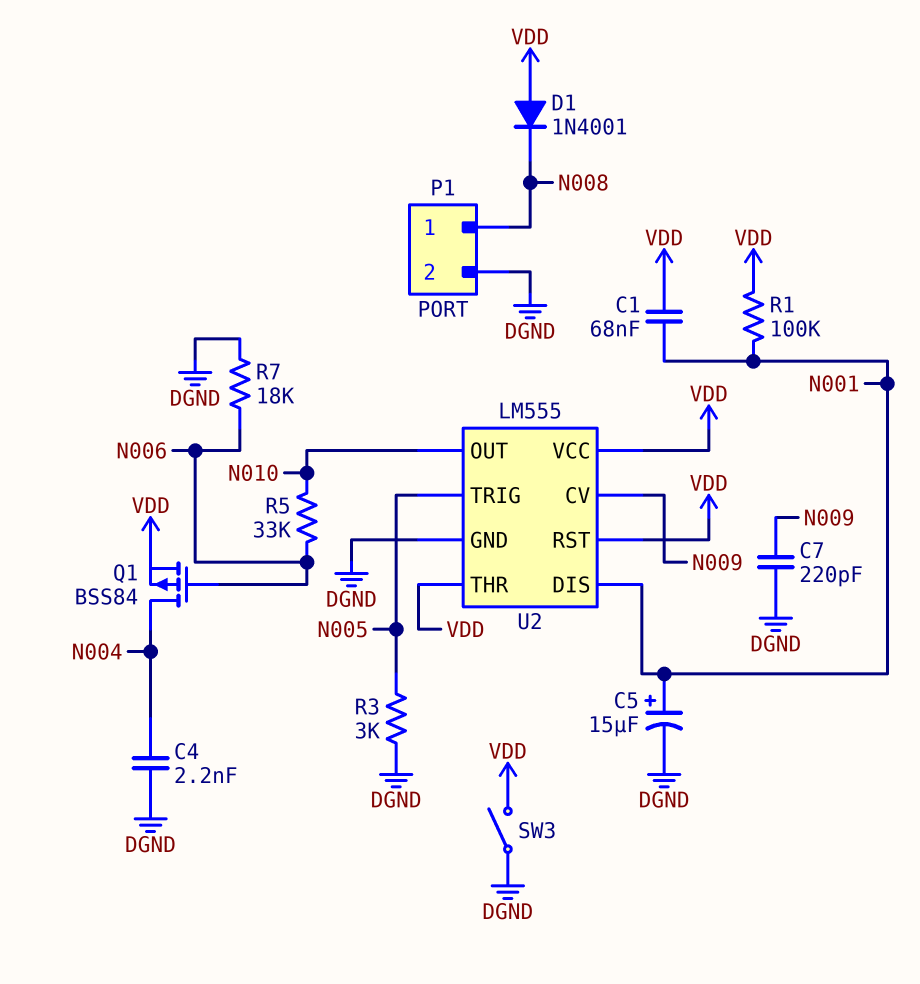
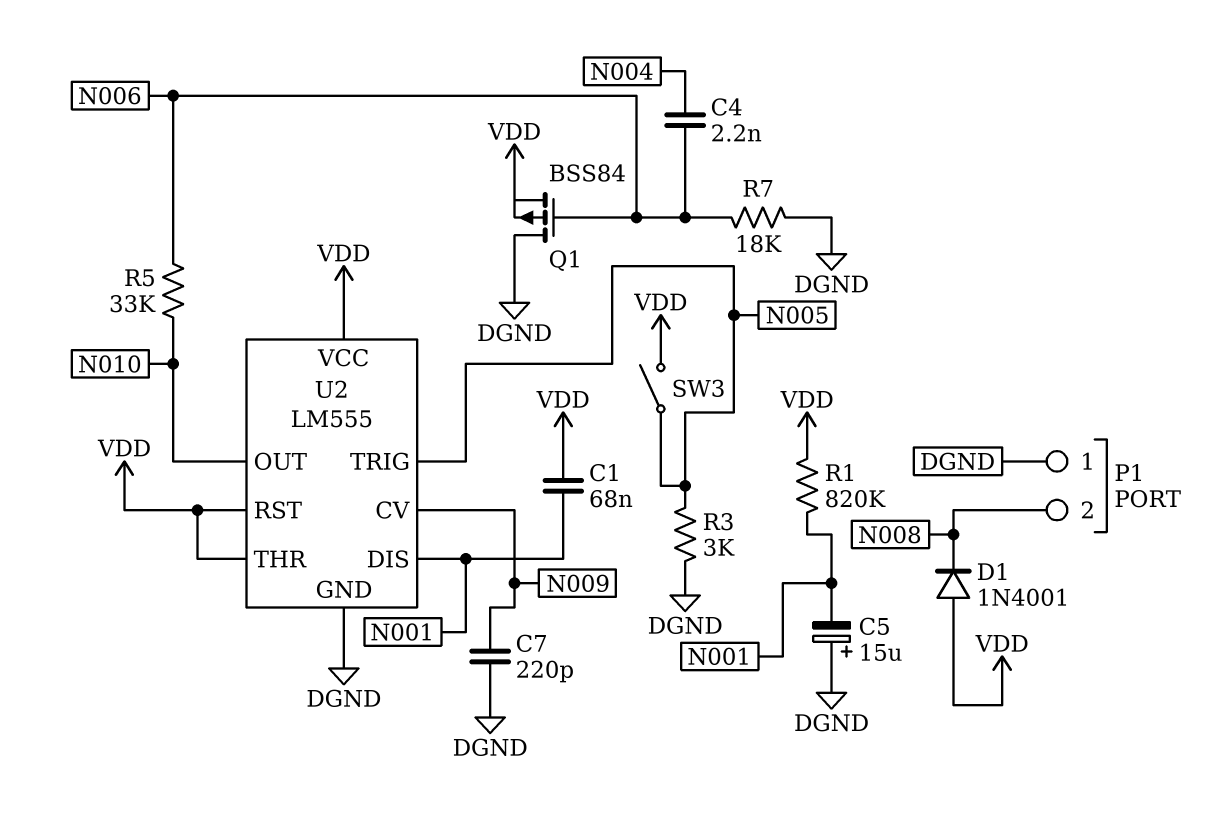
C4: 2.2nF (DGND, N004) -> 2.2nF (N004, N006)
C5: 15uF (plus N001, minus DGND) -> 15uF (plus DGND, minus N001)
P1 pin 1: N008 -> DGND
P1 pin 2: DGND -> N008
Q1: PMOS BSS84 (G N006, D N004, S VDD) -> PMOS BSS84 (G N006, D DGND, S VDD)
R1: 100k (N001, VDD) -> 820k (N001, VDD)
SW3: switch (DGND, VDD) -> switch (N005, VDD)

